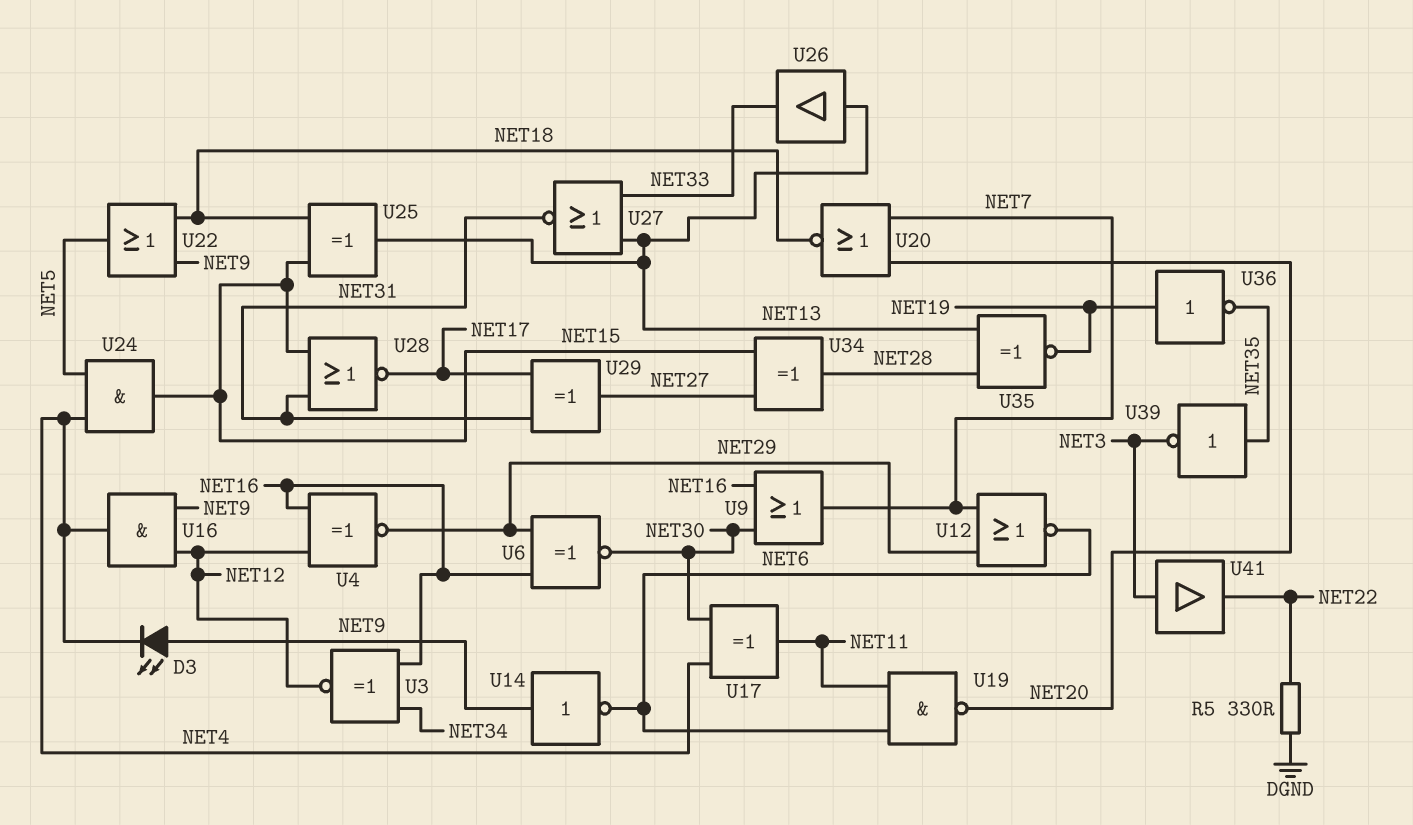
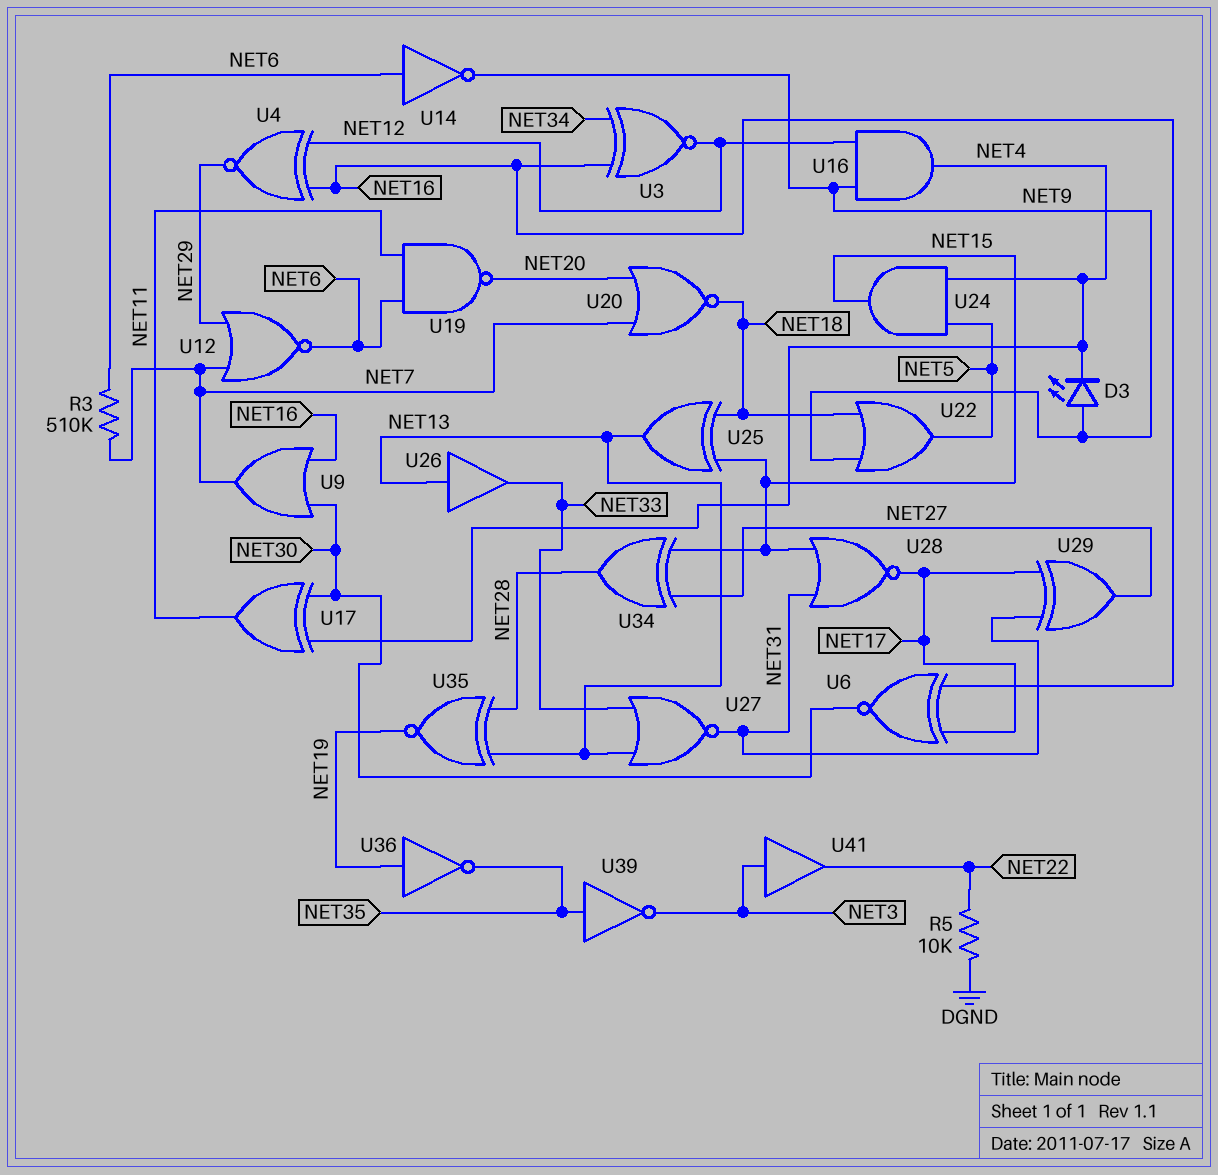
R3: none -> 510k (NET6, NET7)
R5: 330 (DGND, NET22) -> 10k (DGND, NET22)
U6: XNOR (in NET16, in NET29, out NET30) -> XNOR (in NET16, in NET17, out NET30)
U14: NOT (in NET9, out NET6) -> NOT (in NET6, out NET9)

